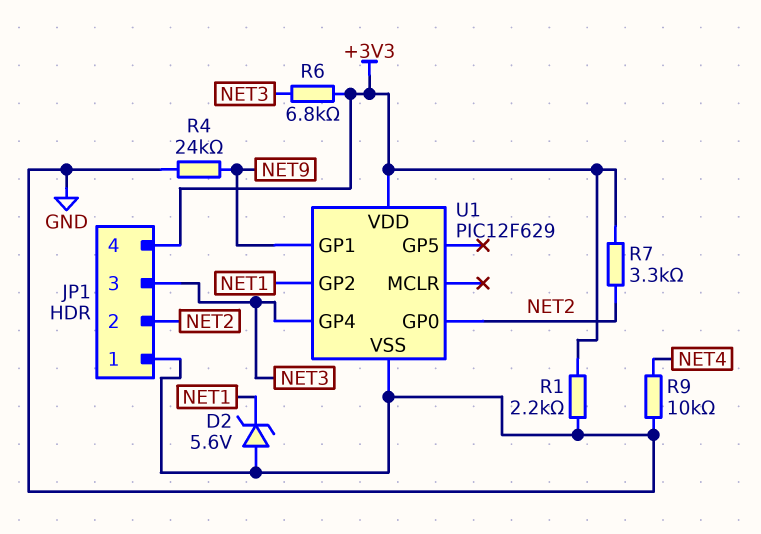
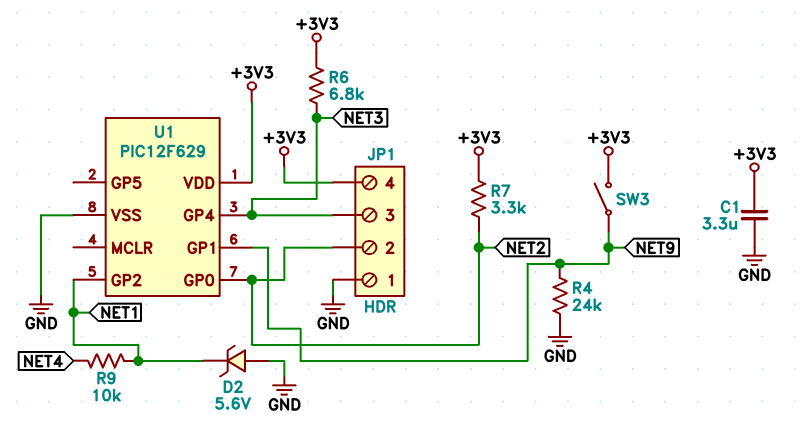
C1: none -> 3.3uF (+3V3, GND)
R1: 2.2k (+3V3, GND) -> none
R9: 10k (GND, NET4) -> 10k (NET1, NET4)
SW3: none -> switch (+3V3, NET9)

